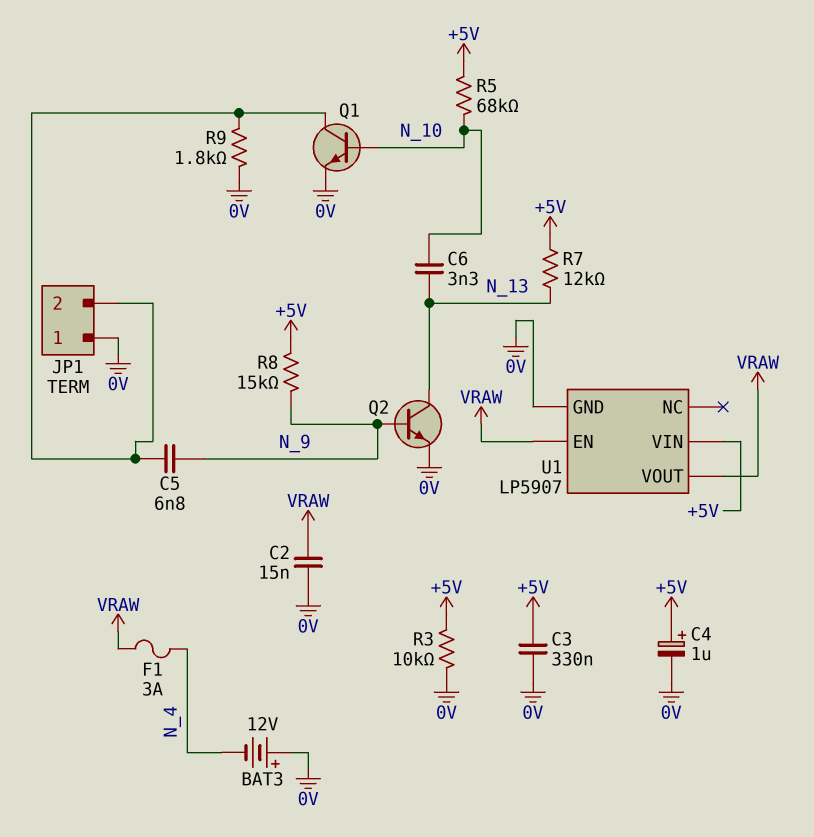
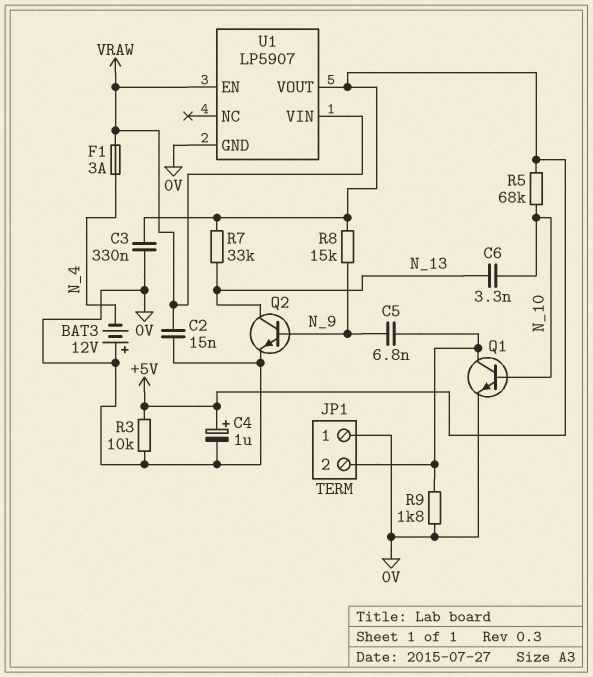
R7: 12k (+5V, N_13) -> 33k (+5V, N_13)
U1 pin VIN: +5V -> VRAW
U1 pin VOUT: VRAW -> +5V

